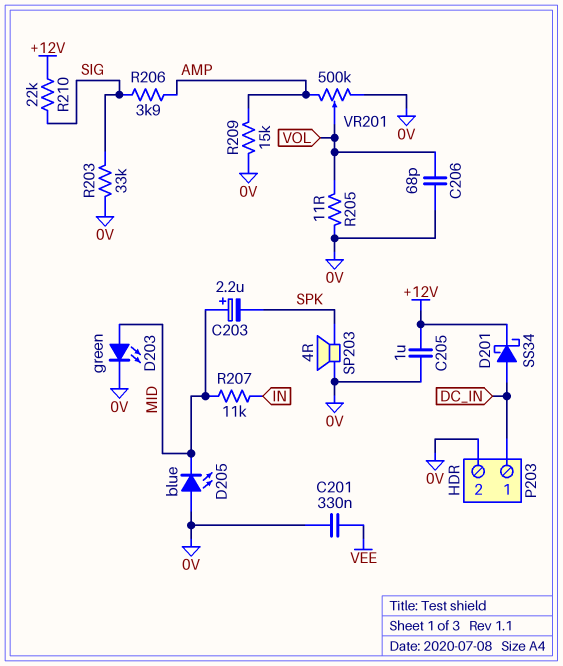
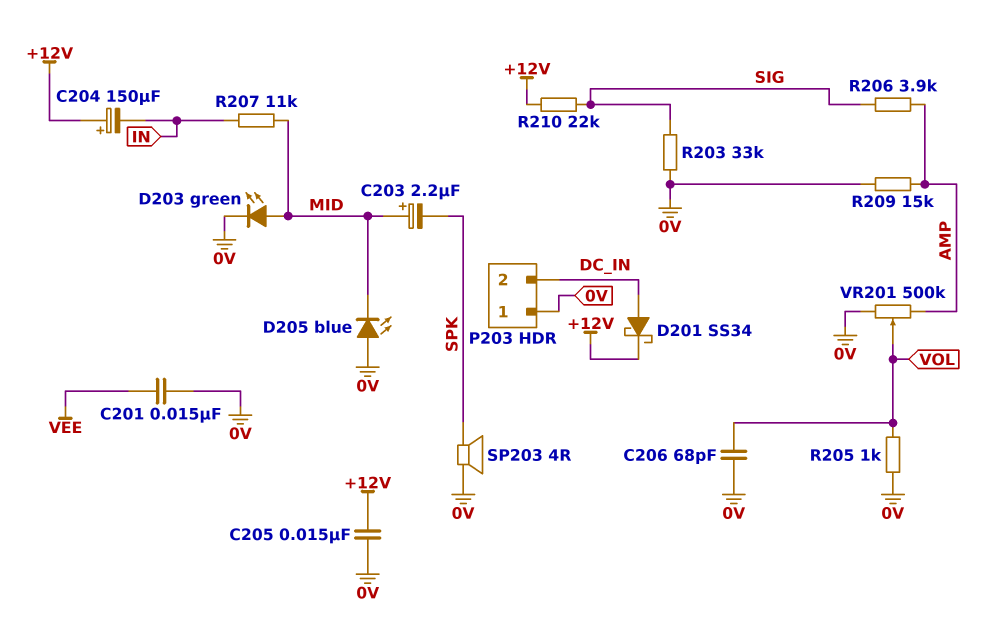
C201: 330nF (0V, VEE) -> 15nF (0V, VEE)
C204: none -> 150uF (plus +12V, minus IN)
C205: 1uF (+12V, 0V) -> 15nF (+12V, 0V)
P203 pin 1: DC_IN -> 0V
P203 pin 2: 0V -> DC_IN
R205: 11 (0V, VOL) -> 1k (0V, VOL)

